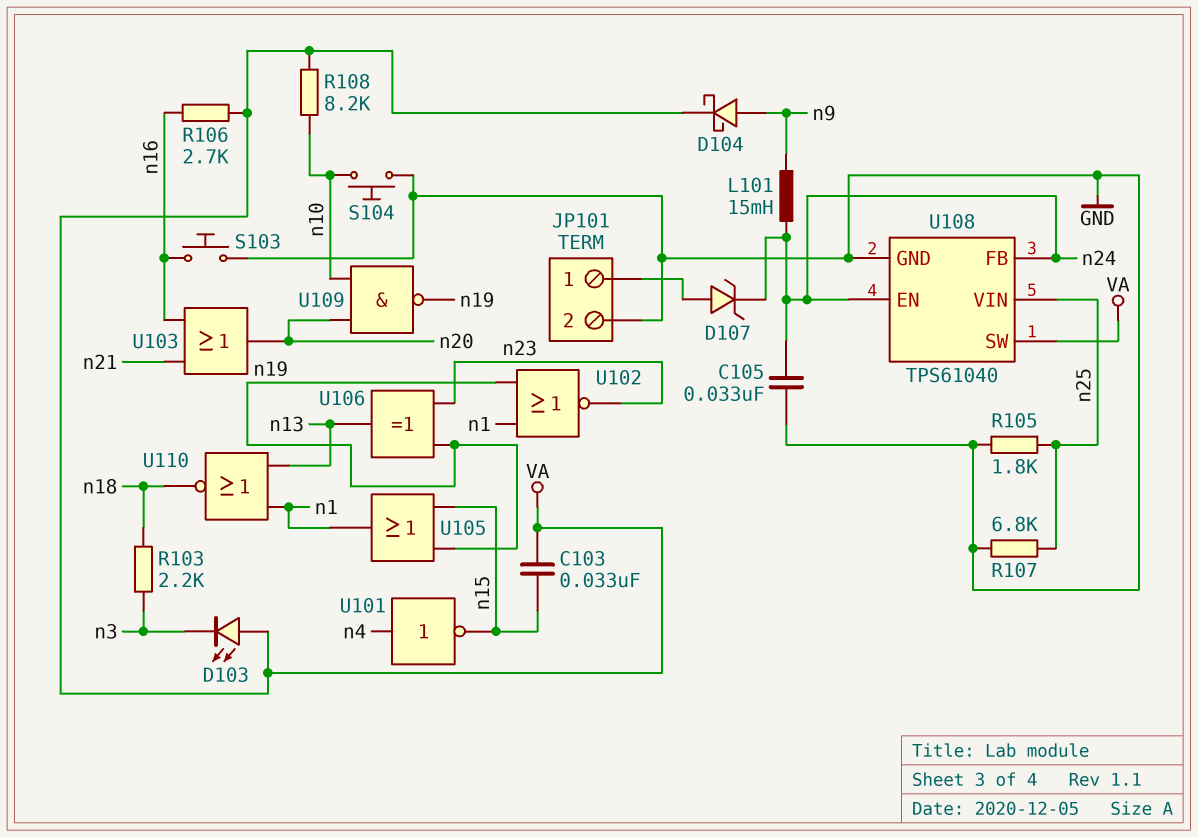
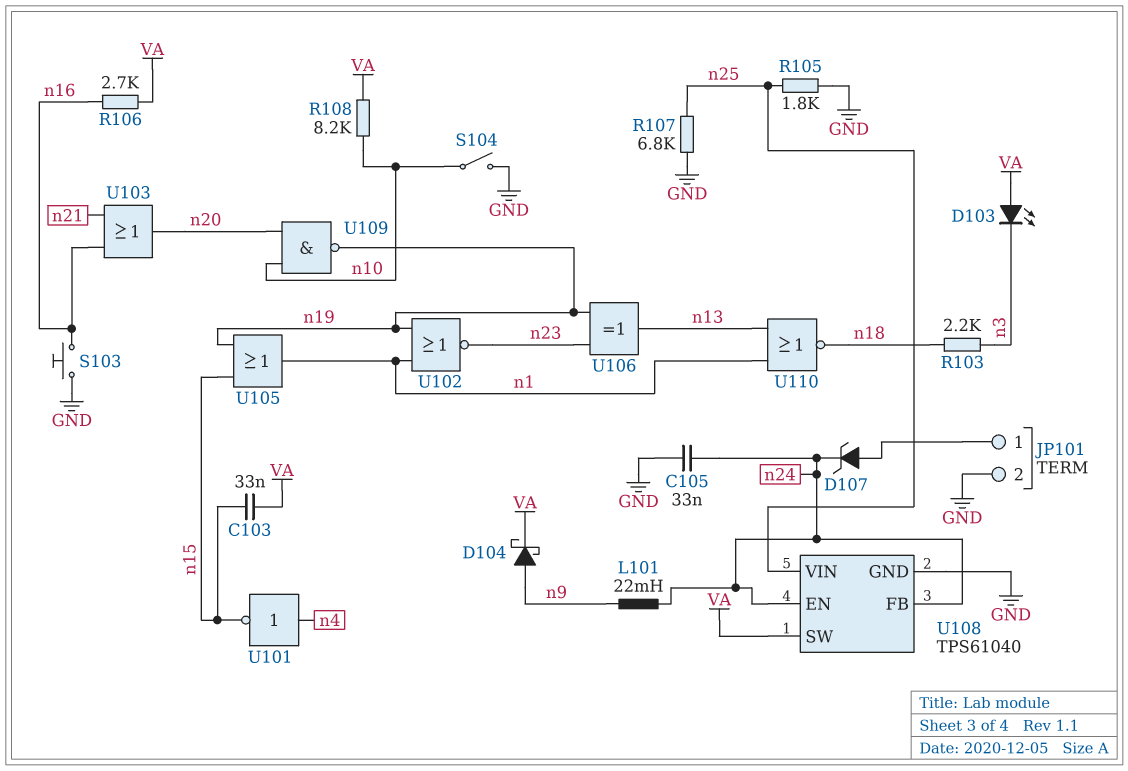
L101: 15mH (n9, n24) -> 22mH (n9, n24)
S104: button (GND, n10) -> switch (GND, n10)

